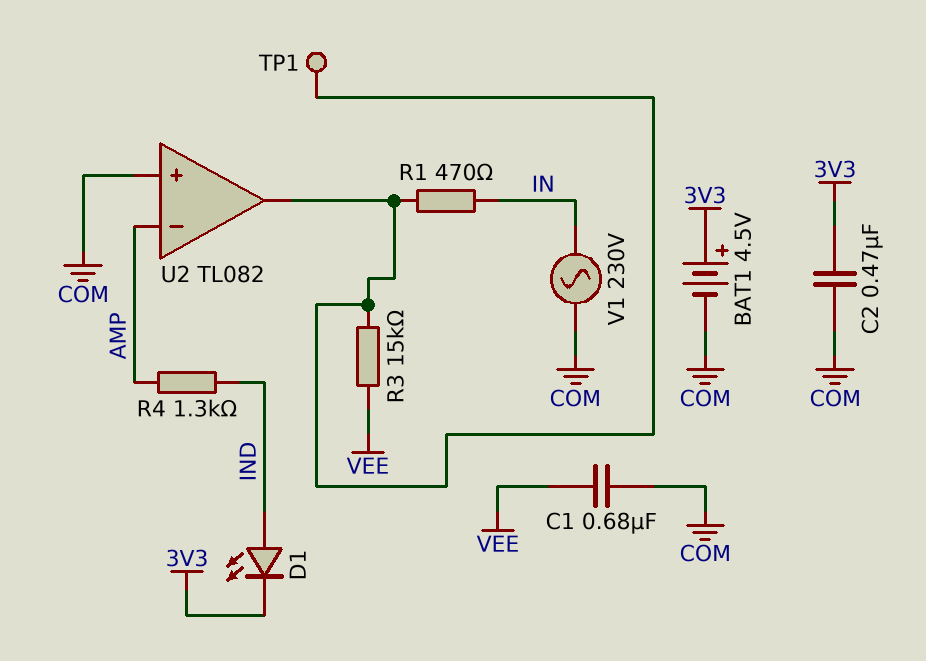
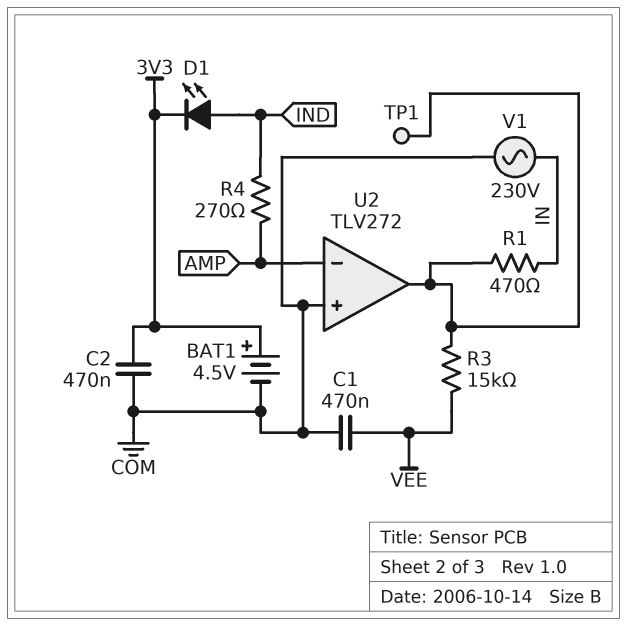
C1: 680nF (COM, VEE) -> 470nF (COM, VEE)
R4: 1.3k (AMP, IND) -> 270 (AMP, IND)
U2: TL082 -> TLV272

